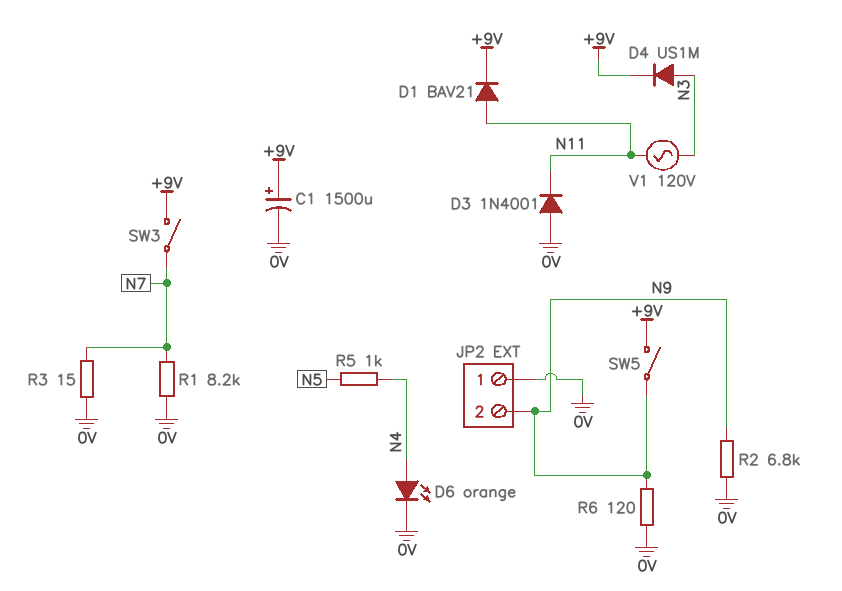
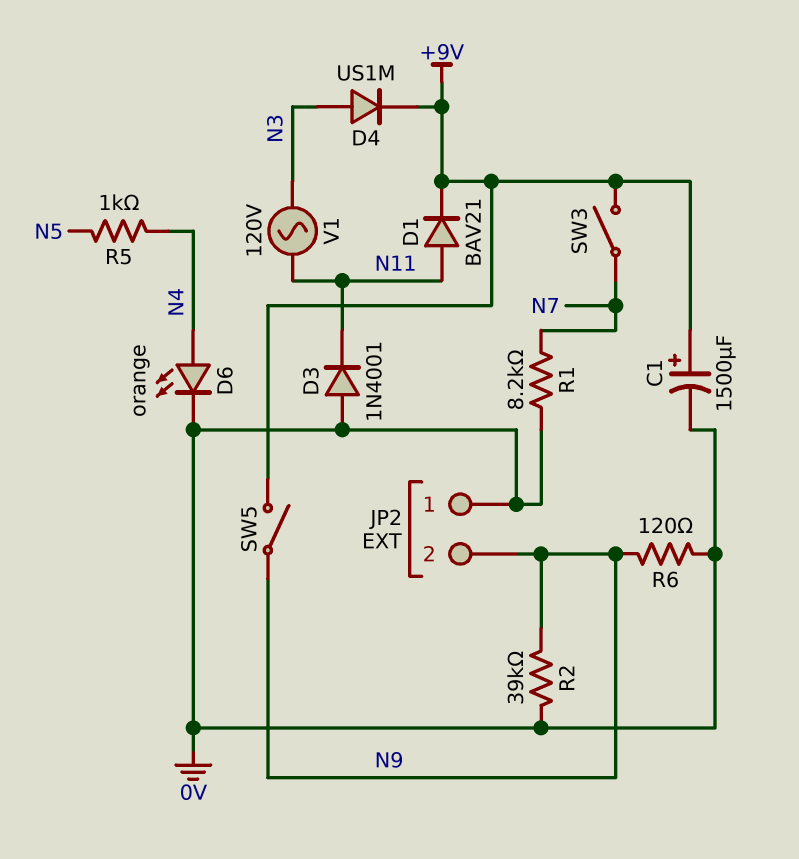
R2: 6.8k (0V, N9) -> 39k (0V, N9)
R3: 15 (0V, N7) -> none

